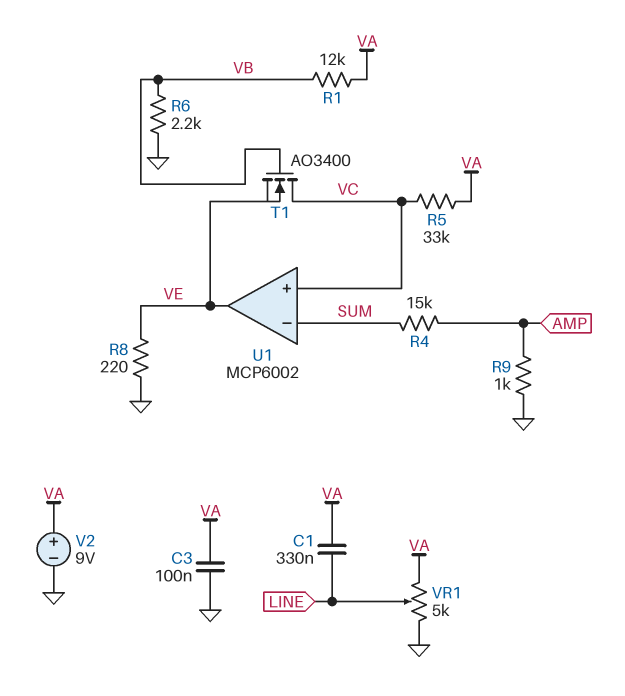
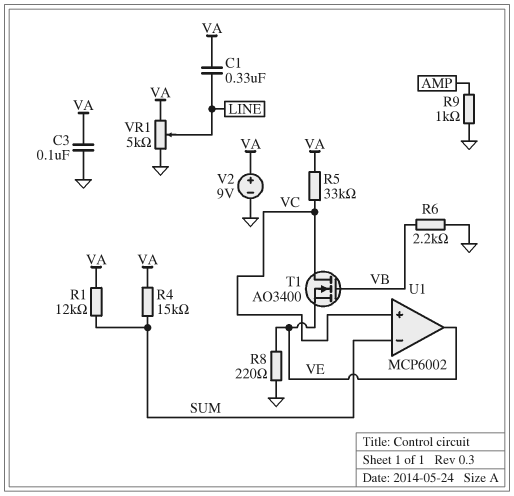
R1: 12k (VA, VB) -> 12k (SUM, VA)
R4: 15k (AMP, SUM) -> 15k (SUM, VA)

